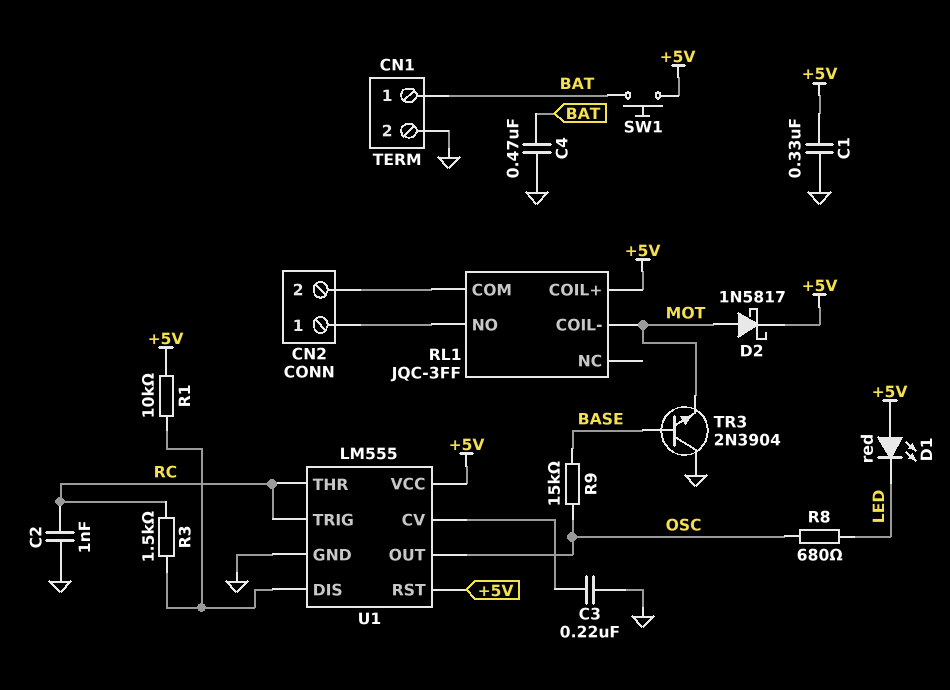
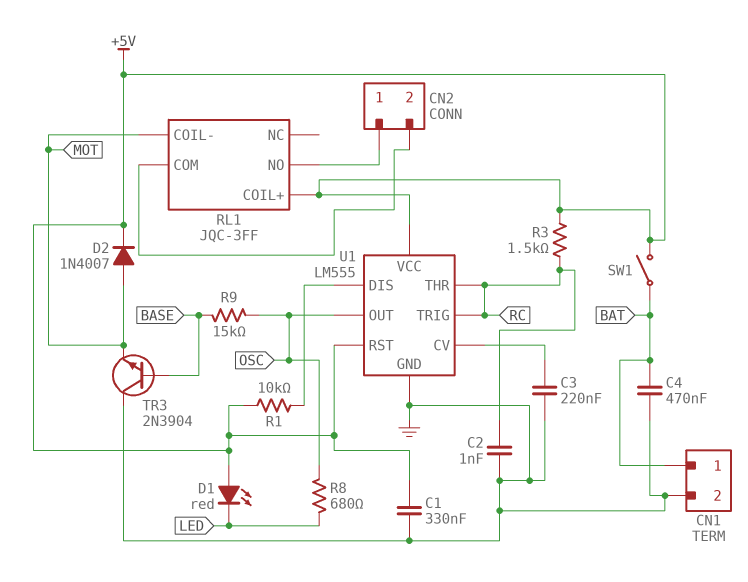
D2: schottky 1N5817 (A MOT, K +5V) -> diode 1N4007 (A MOT, K +5V)
R3: 1.5k (RC, U1/DIS) -> 1.5k (+5V, RC)
SW1: button (+5V, BAT) -> switch (+5V, BAT)

